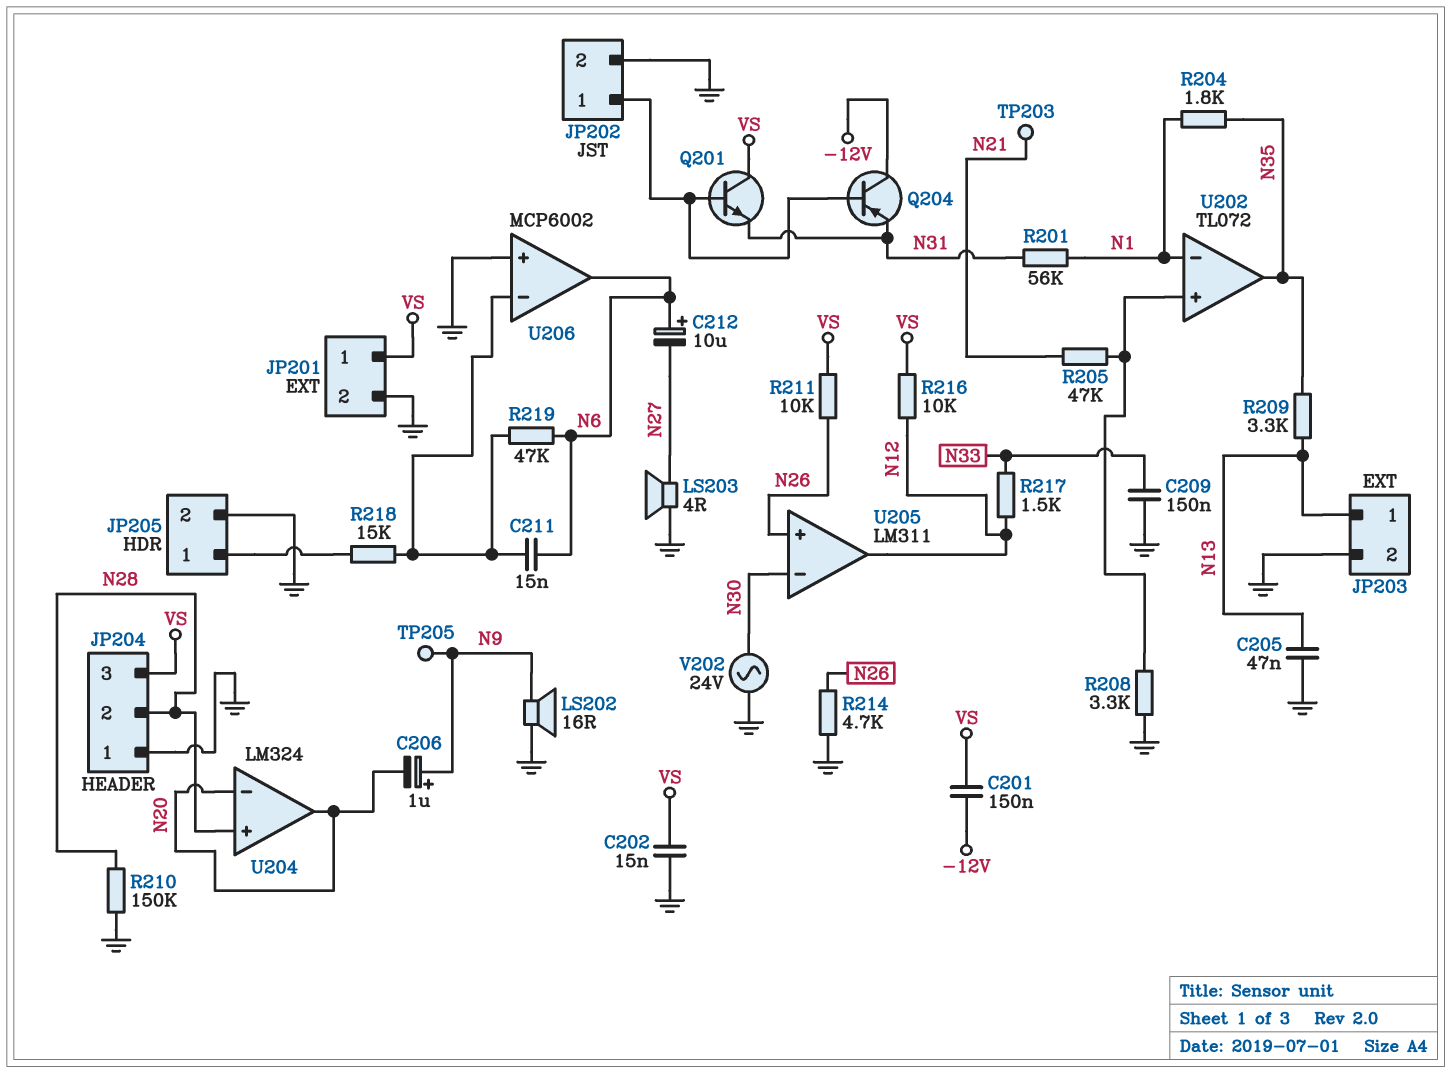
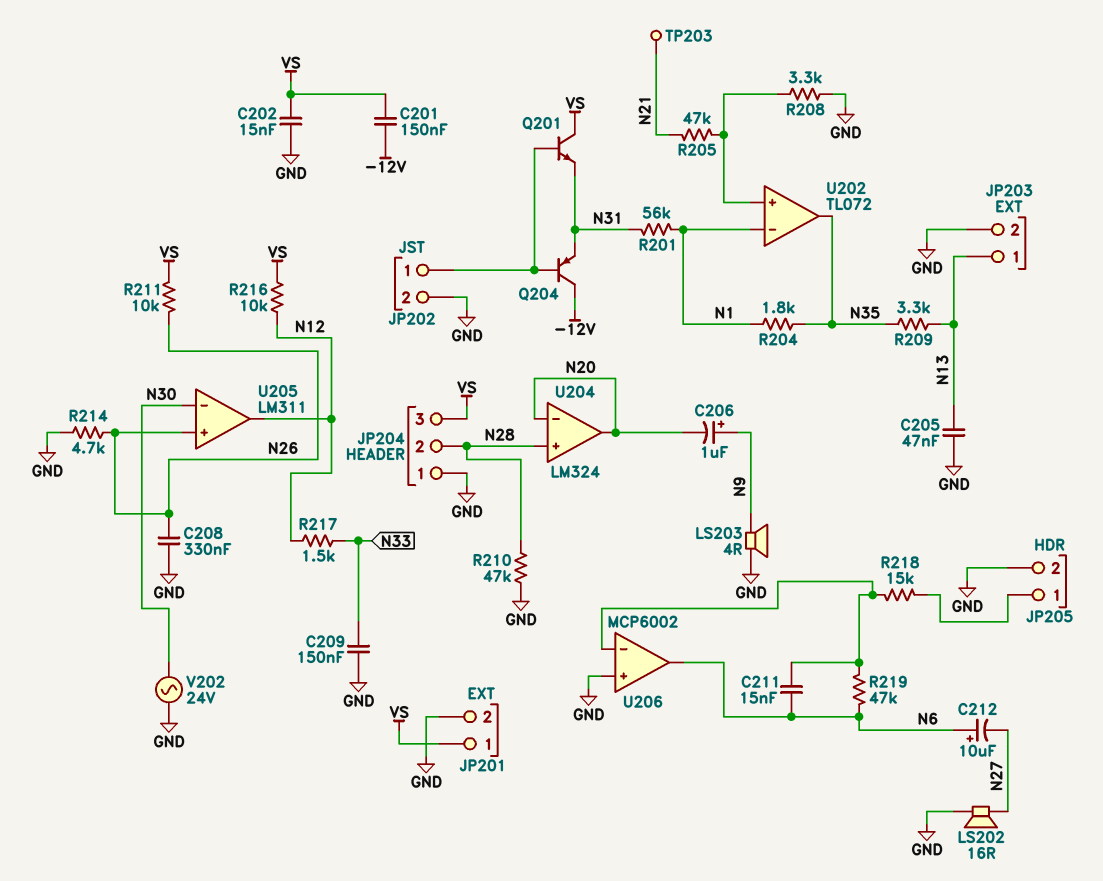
C208: none -> 330nF (GND, N26)
LS202: speaker 16R (GND, N9) -> speaker 16R (GND, N27)
LS203: speaker 4R (GND, N27) -> speaker 4R (GND, N9)
R210: 150k (GND, N28) -> 47k (GND, N28)
TP205: test point (N9) -> none

